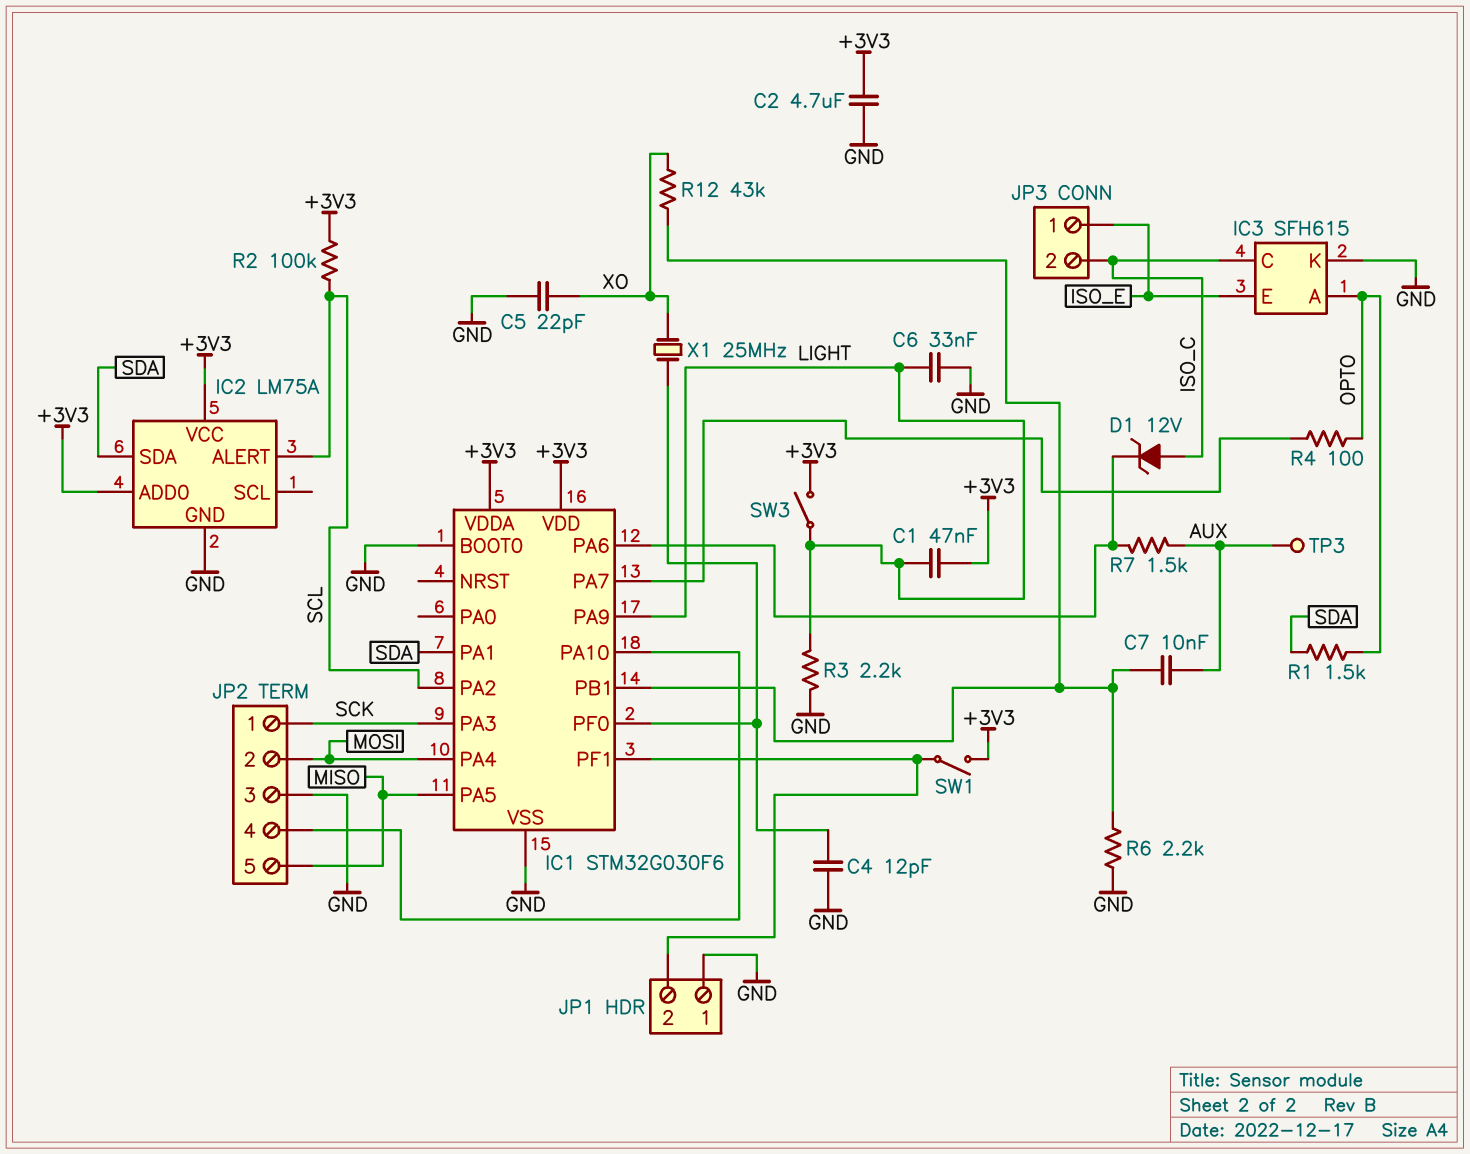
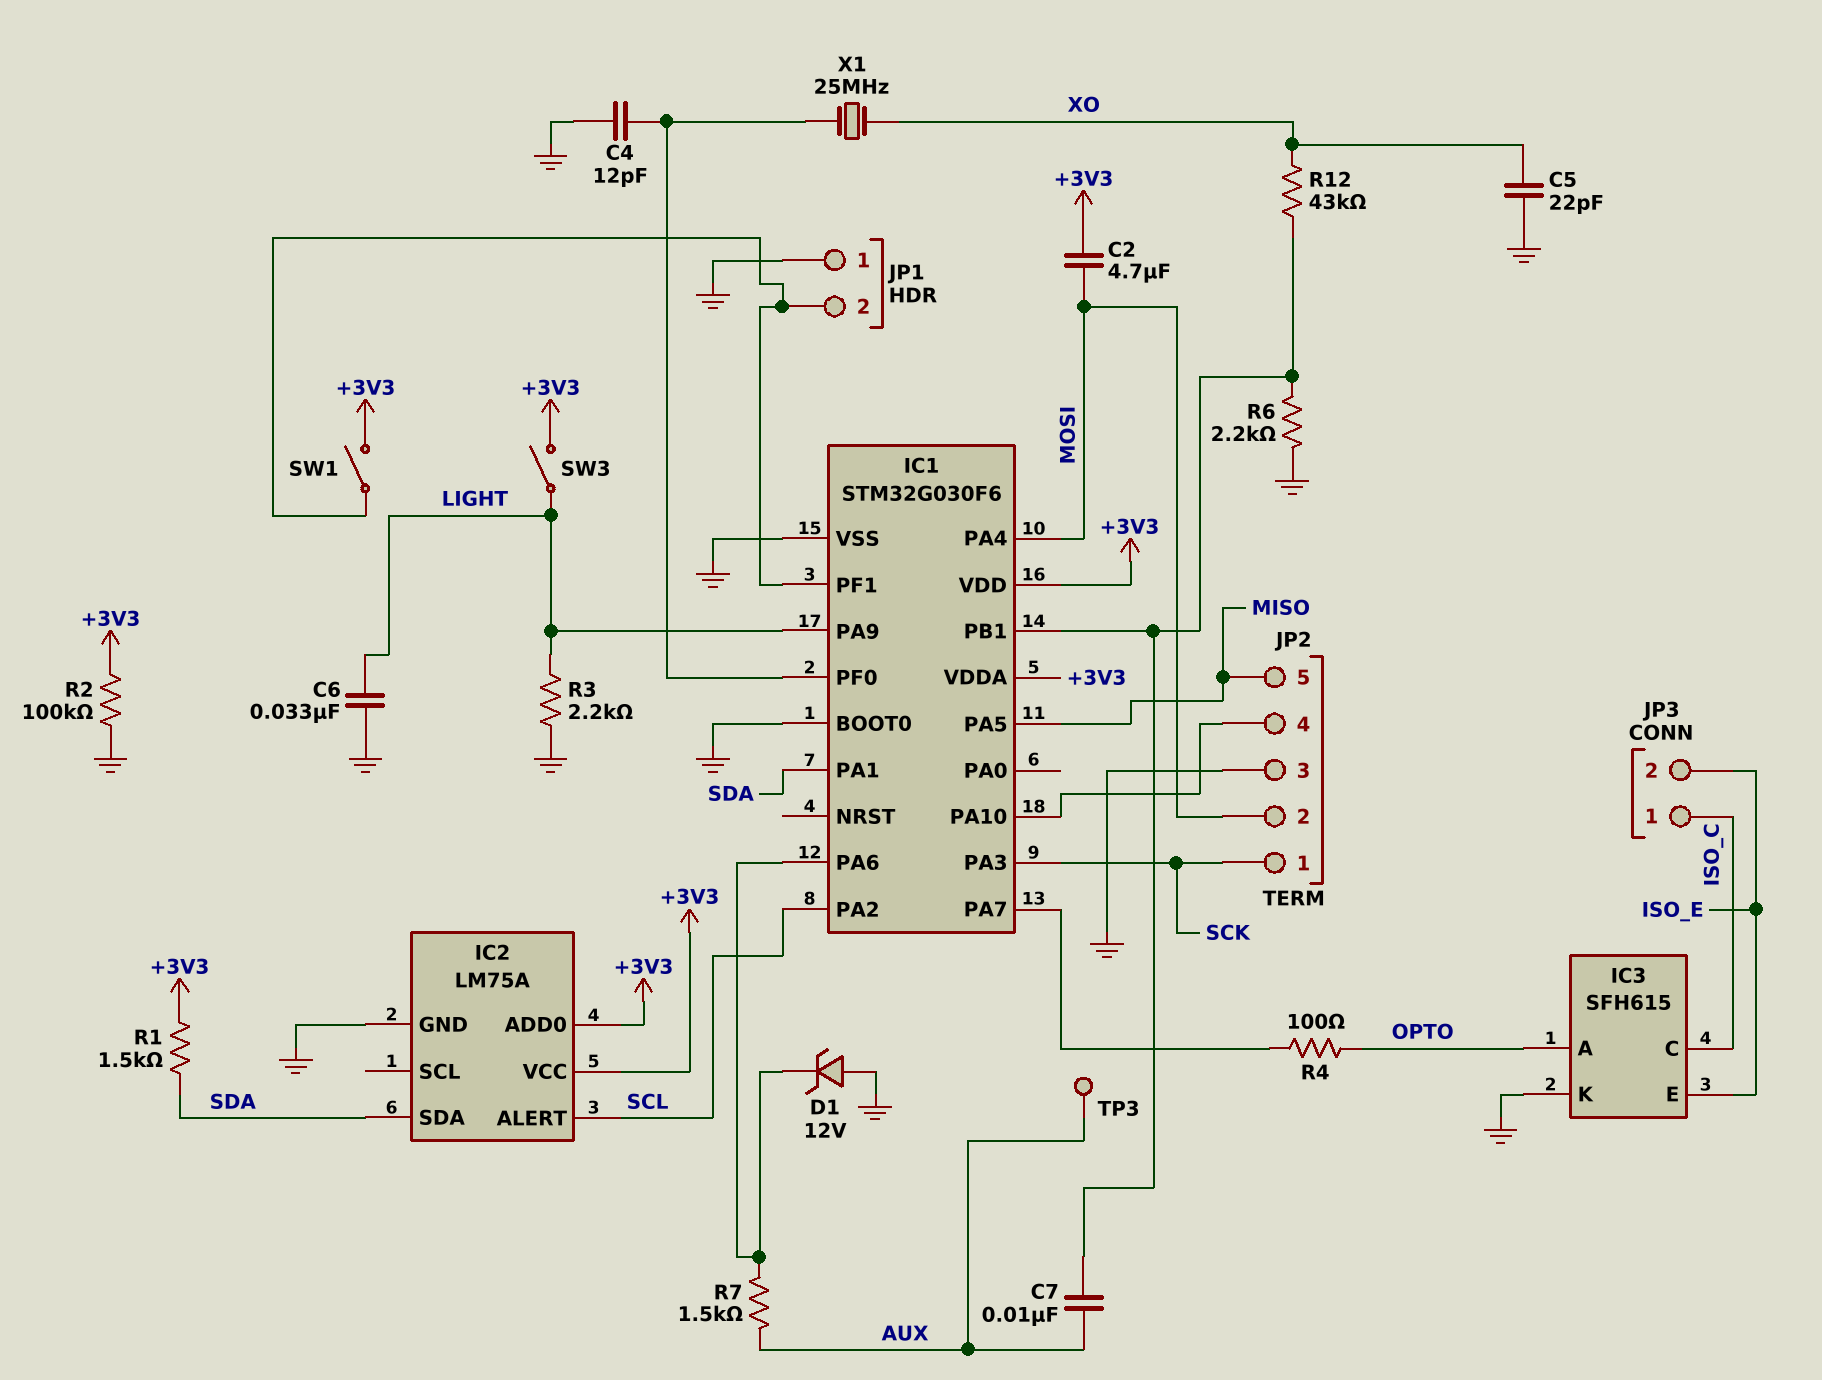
C1: 47nF (+3V3, LIGHT) -> none
C2: 4.7uF (+3V3, GND) -> 4.7uF (+3V3, MOSI)
D1: zener 12V (A ISO_C, K IC1/PA6) -> zener 12V (A GND, K IC1/PA6)
JP3 pin 1: ISO_E -> ISO_C
JP3 pin 2: ISO_C -> ISO_E
R1: 1.5k (OPTO, SDA) -> 1.5k (+3V3, SDA)
R2: 100k (+3V3, SCL) -> 100k (+3V3, GND)

